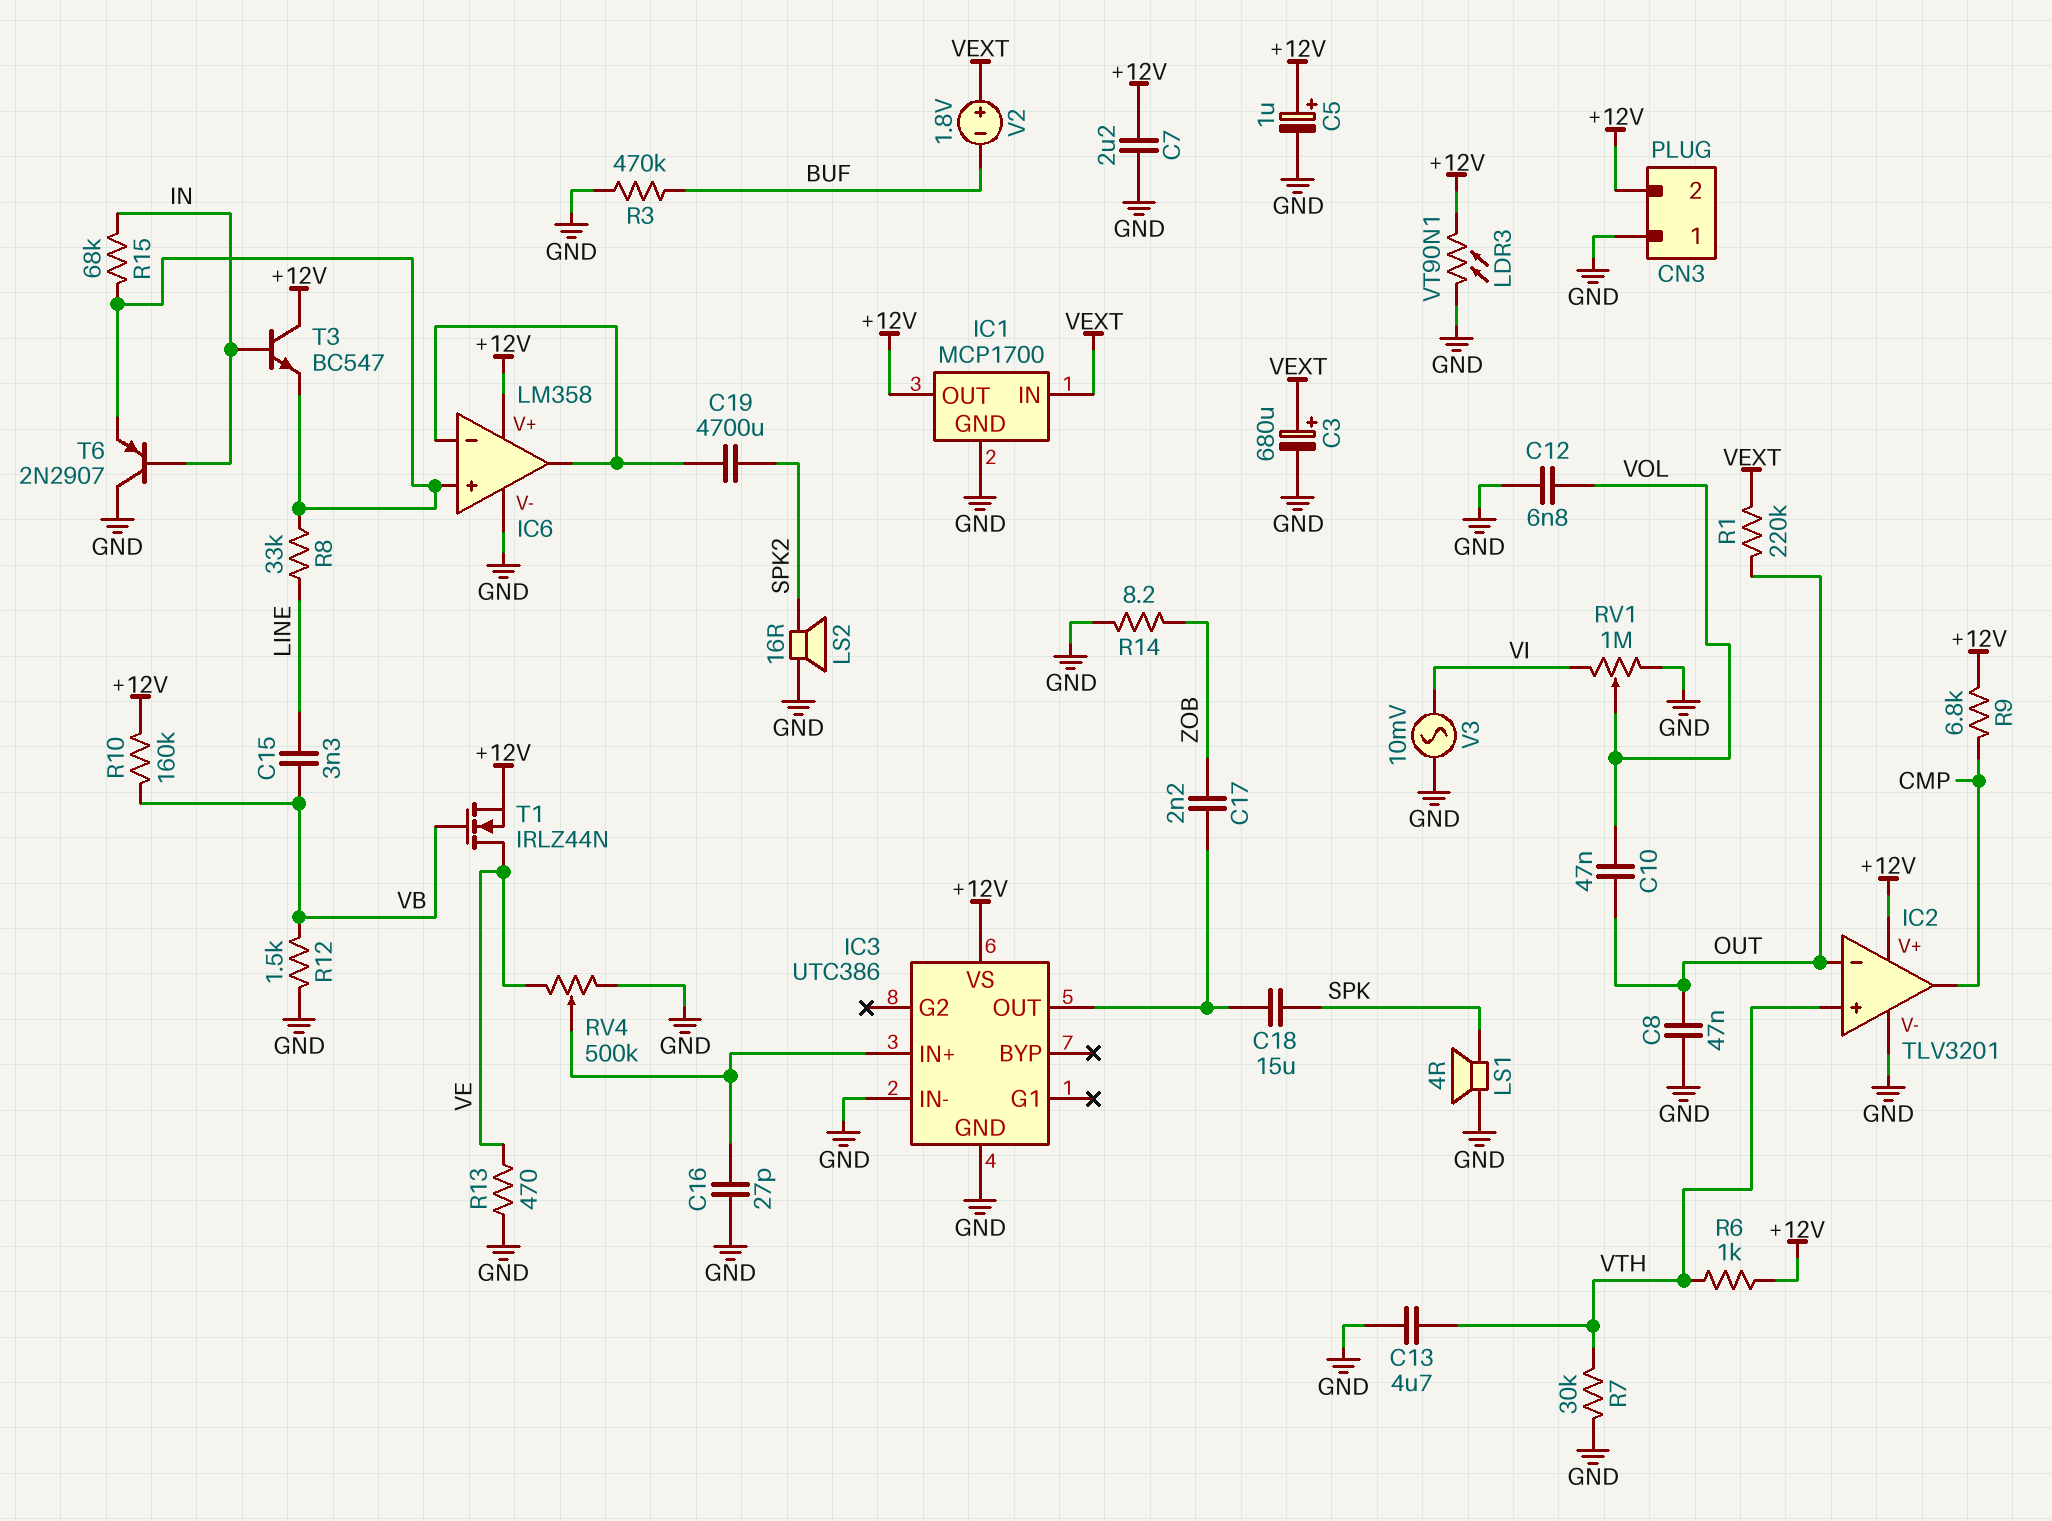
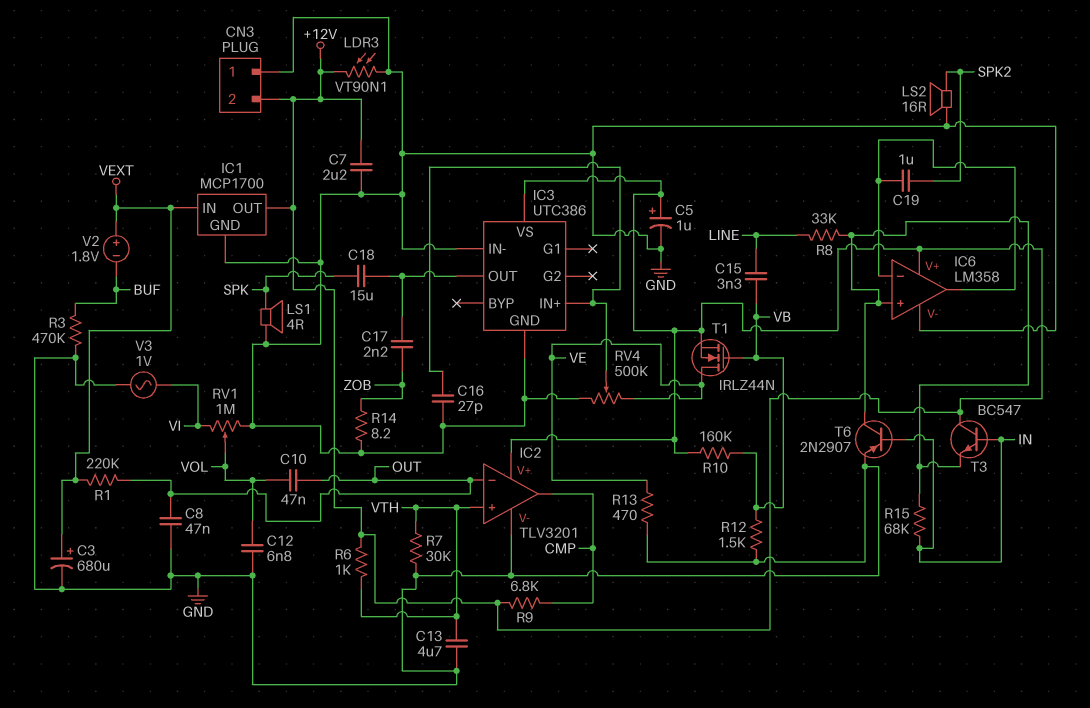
C19: 4700uF (IC6/in-, SPK2) -> 1uF (IC6/in-, SPK2)
T6: PNP 2N2907 (B IN, C GND, E IC6/in+) -> PNP 2N2907 (B IN, C IC6/in+, E GND)
V3: AC 10mV (GND, VI) -> AC 1V (GND, VI)

